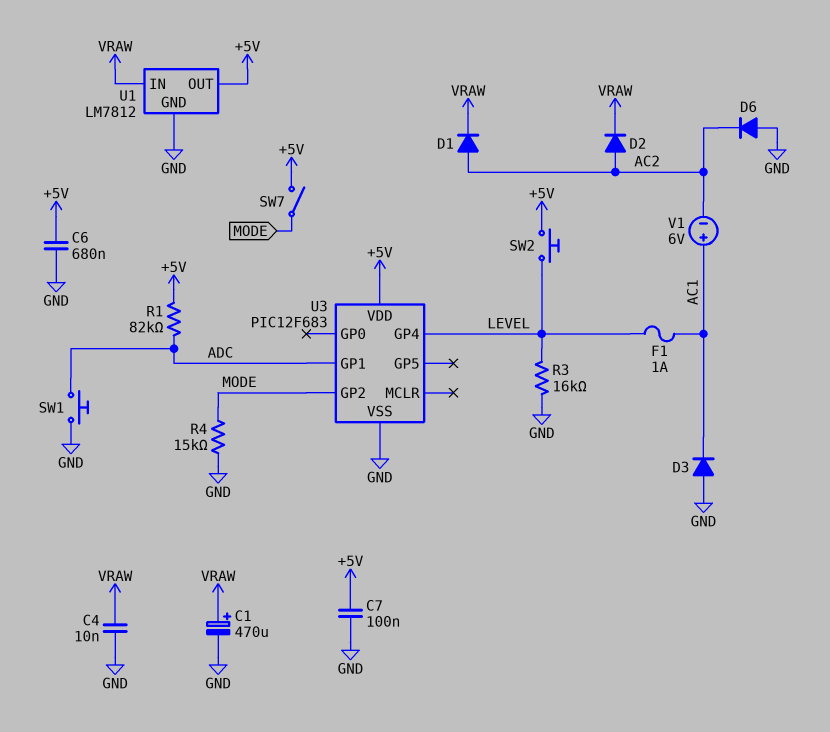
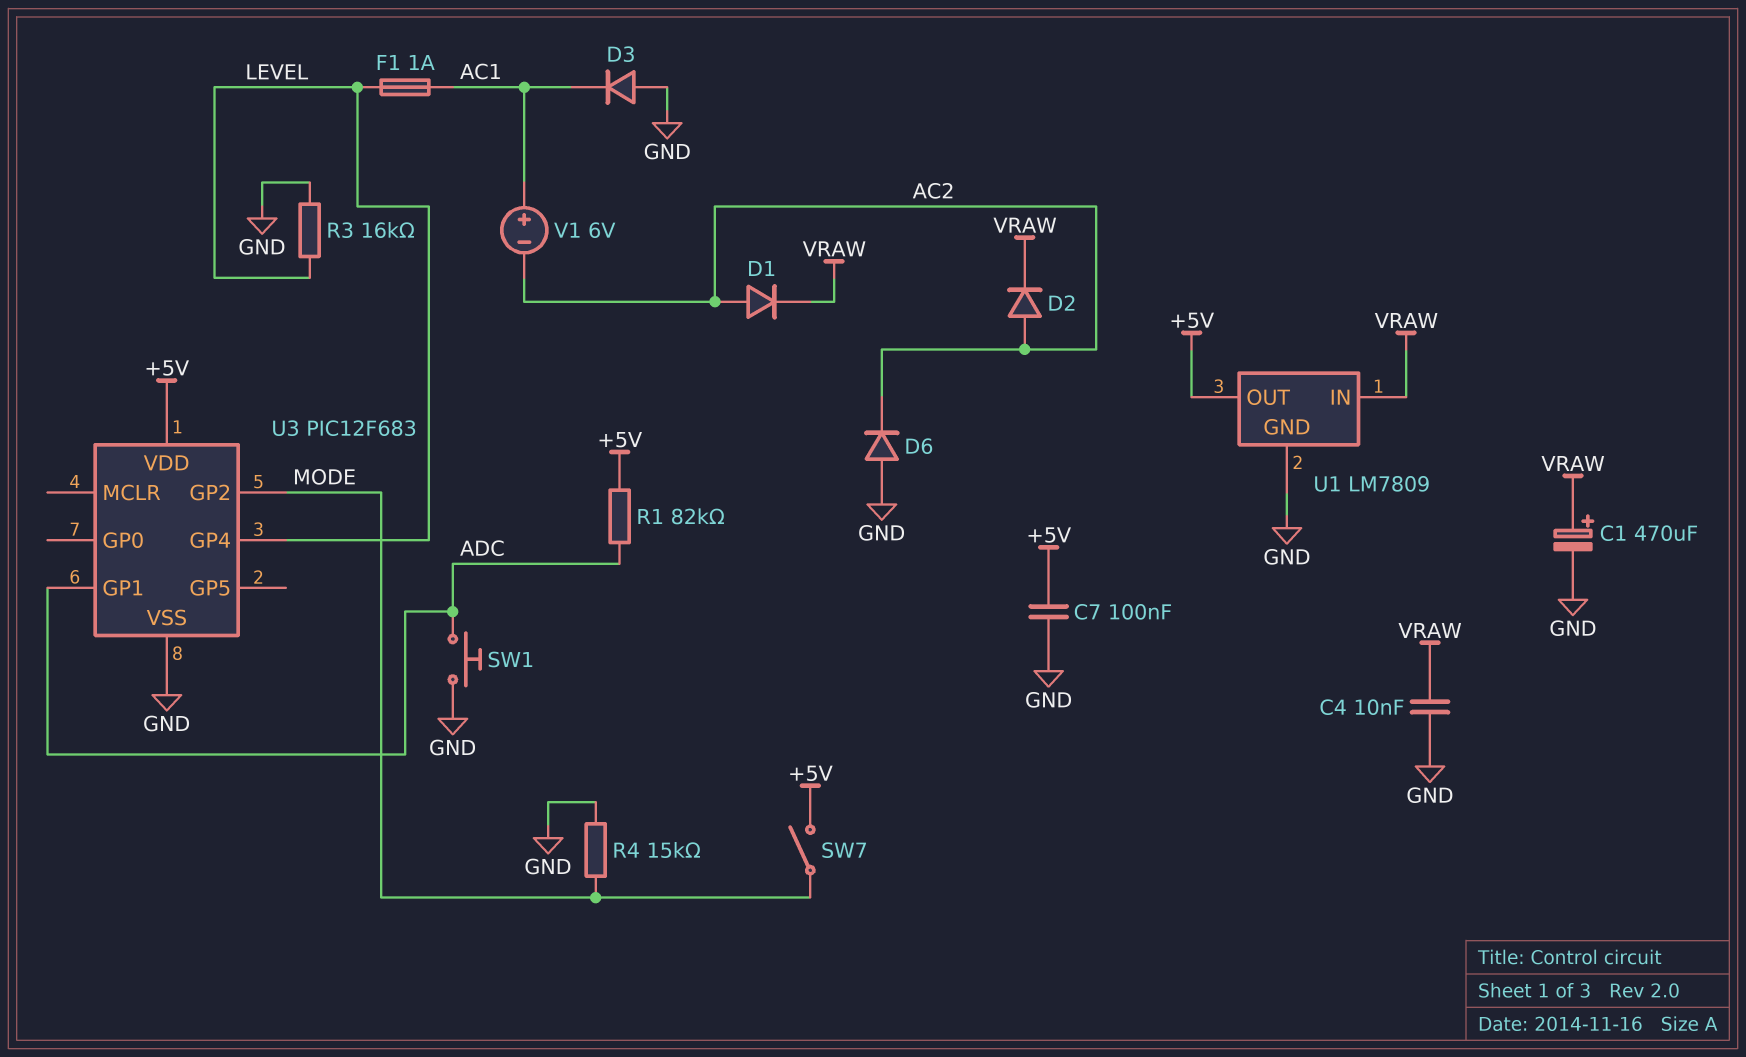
C6: 680nF (+5V, GND) -> none
SW2: button (+5V, LEVEL) -> none
U1: LM7812 -> LM7809

